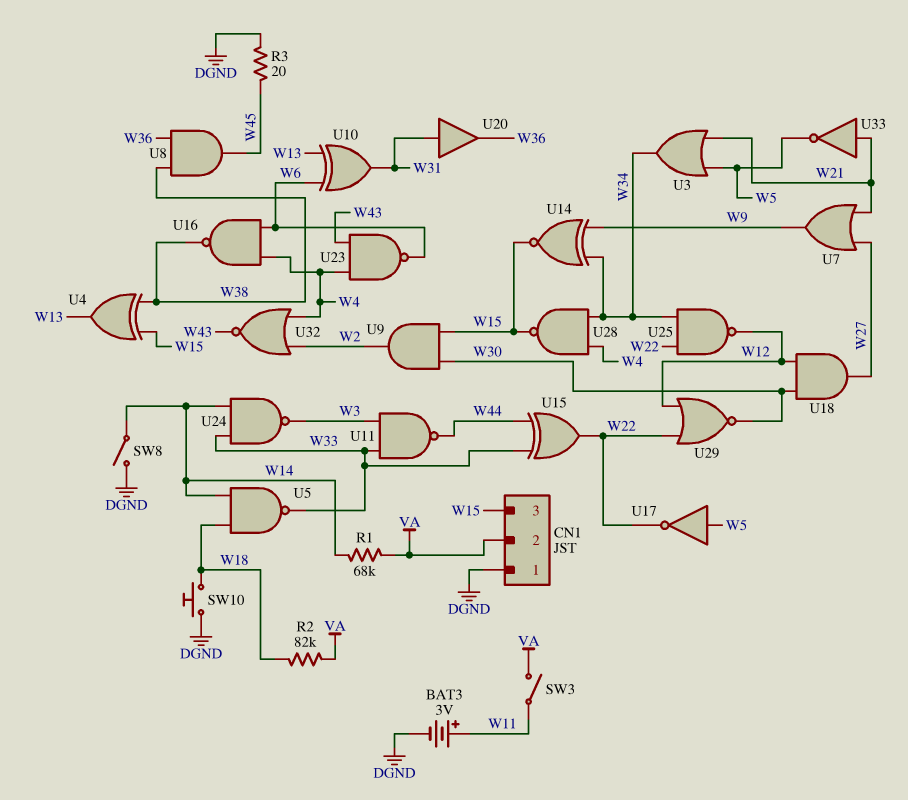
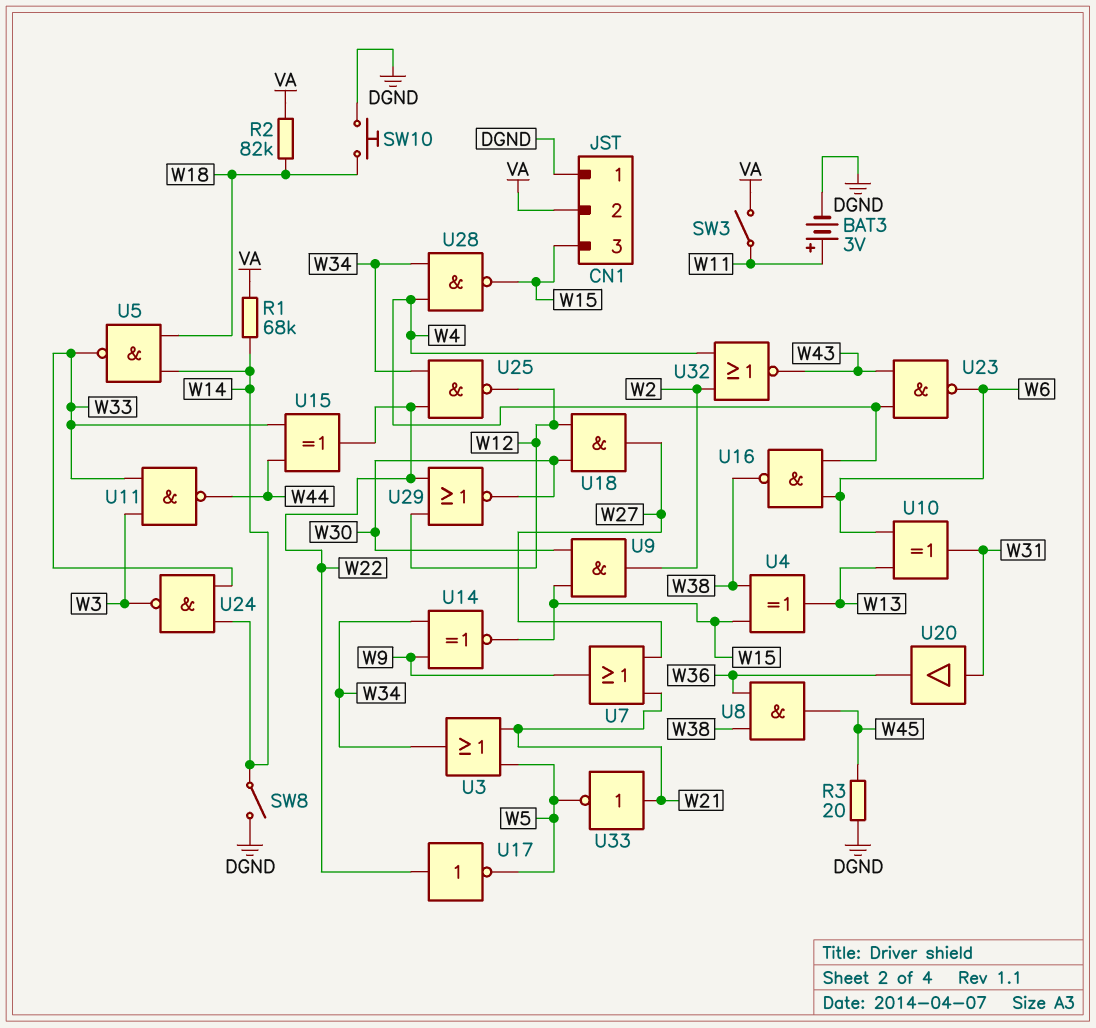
U17: NOT (in W5, out W22) -> NOT (in W22, out W5)

